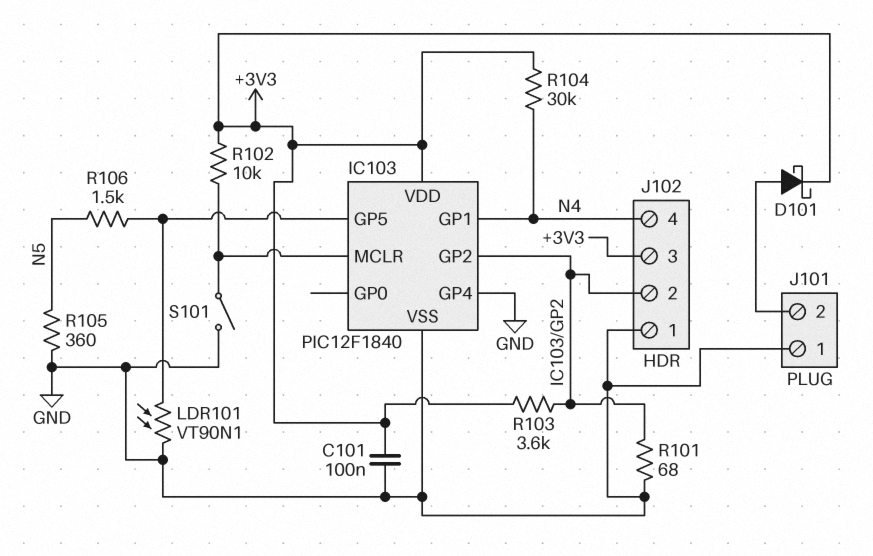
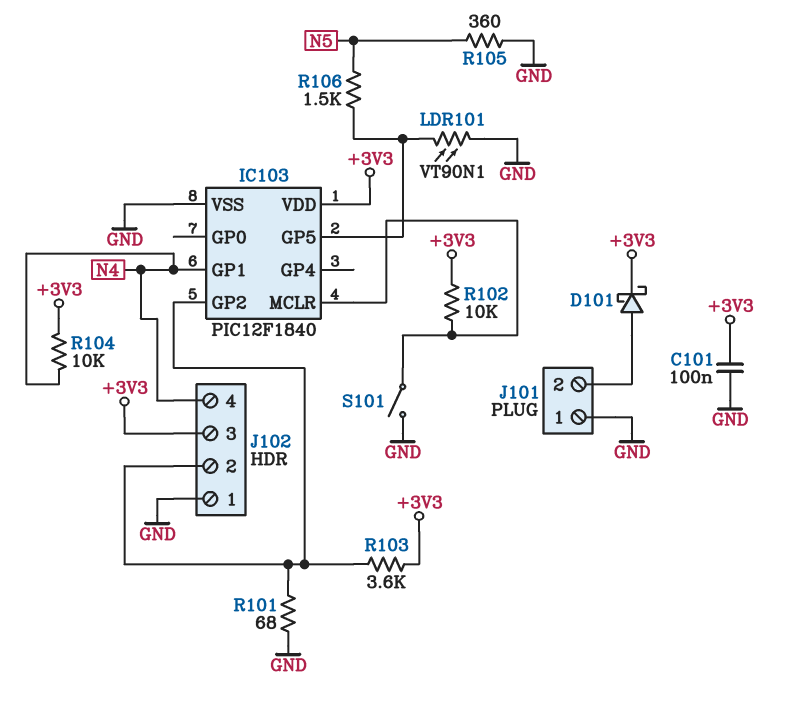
IC103 pin GP4: GND -> none
R104: 30k (+3V3, N4) -> 10k (+3V3, N4)

